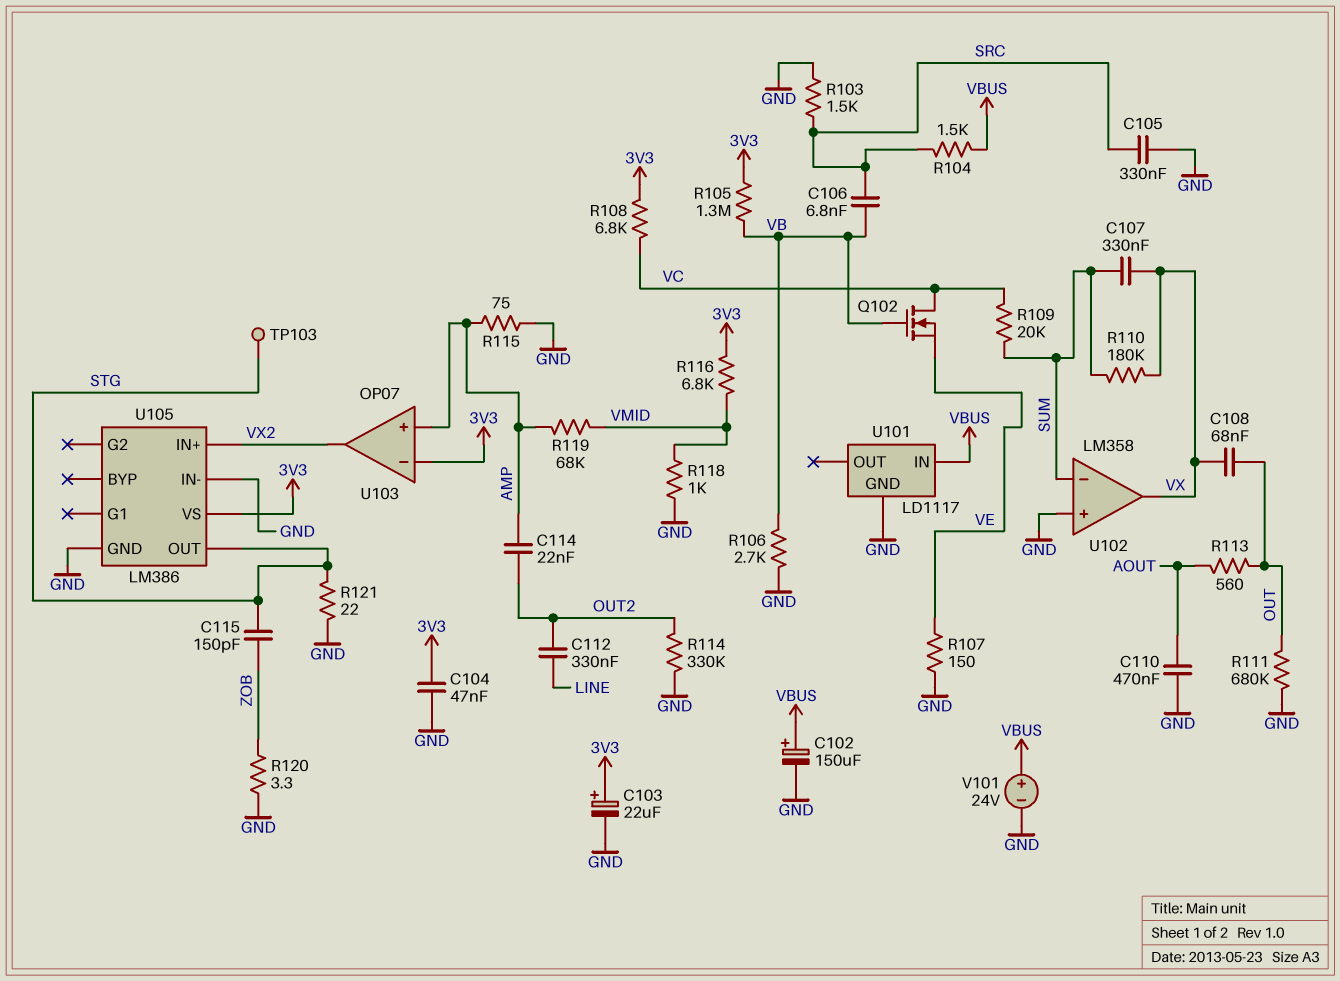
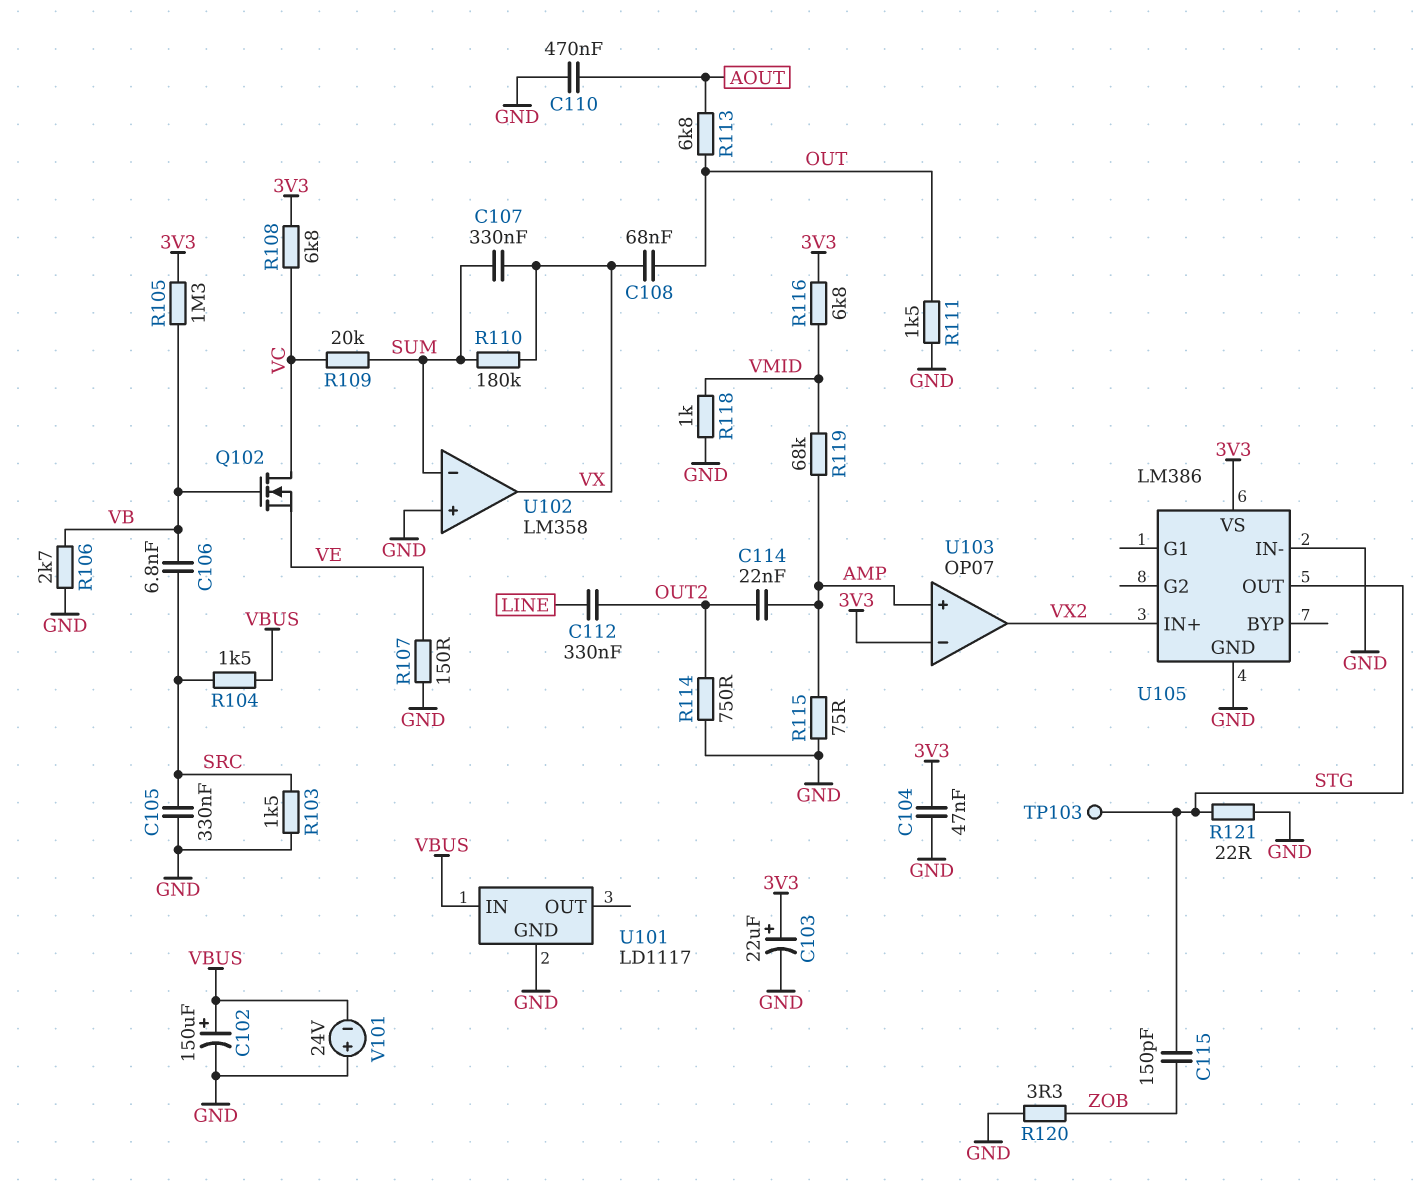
R111: 680k (GND, OUT) -> 1.5k (GND, OUT)
R113: 560 (AOUT, OUT) -> 6.8k (AOUT, OUT)
R114: 330k (GND, OUT2) -> 750 (GND, OUT2)
V101: 24V (plus VBUS, minus GND) -> 24V (plus GND, minus VBUS)

